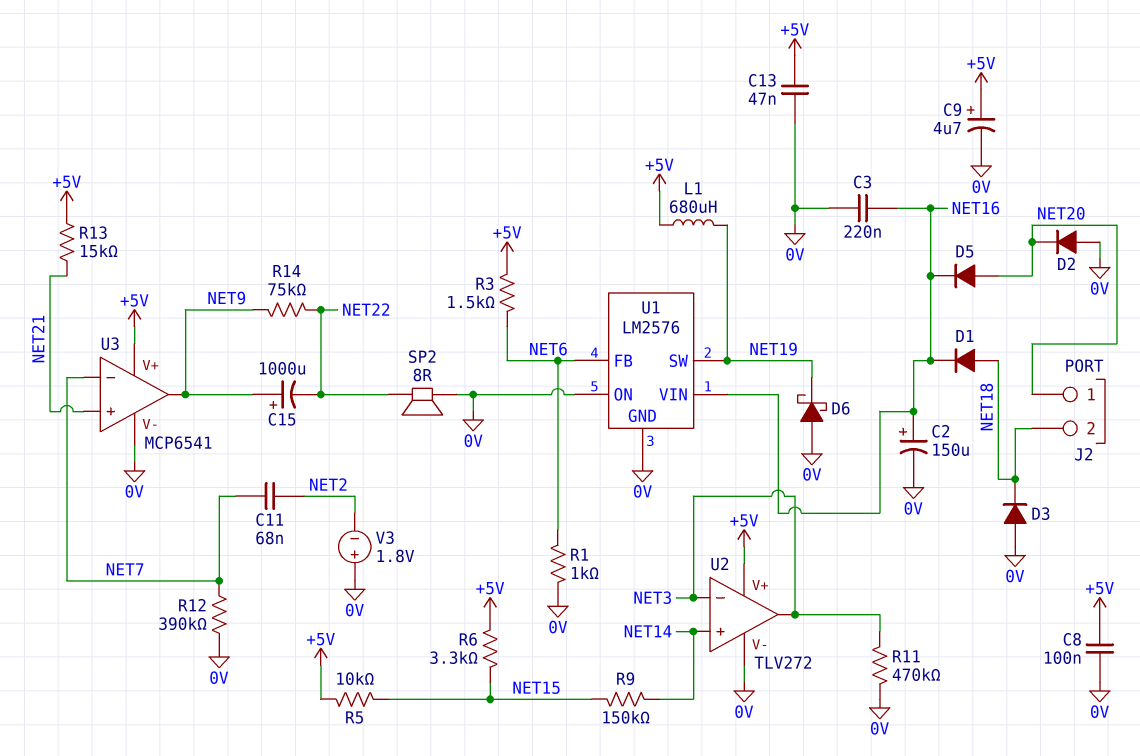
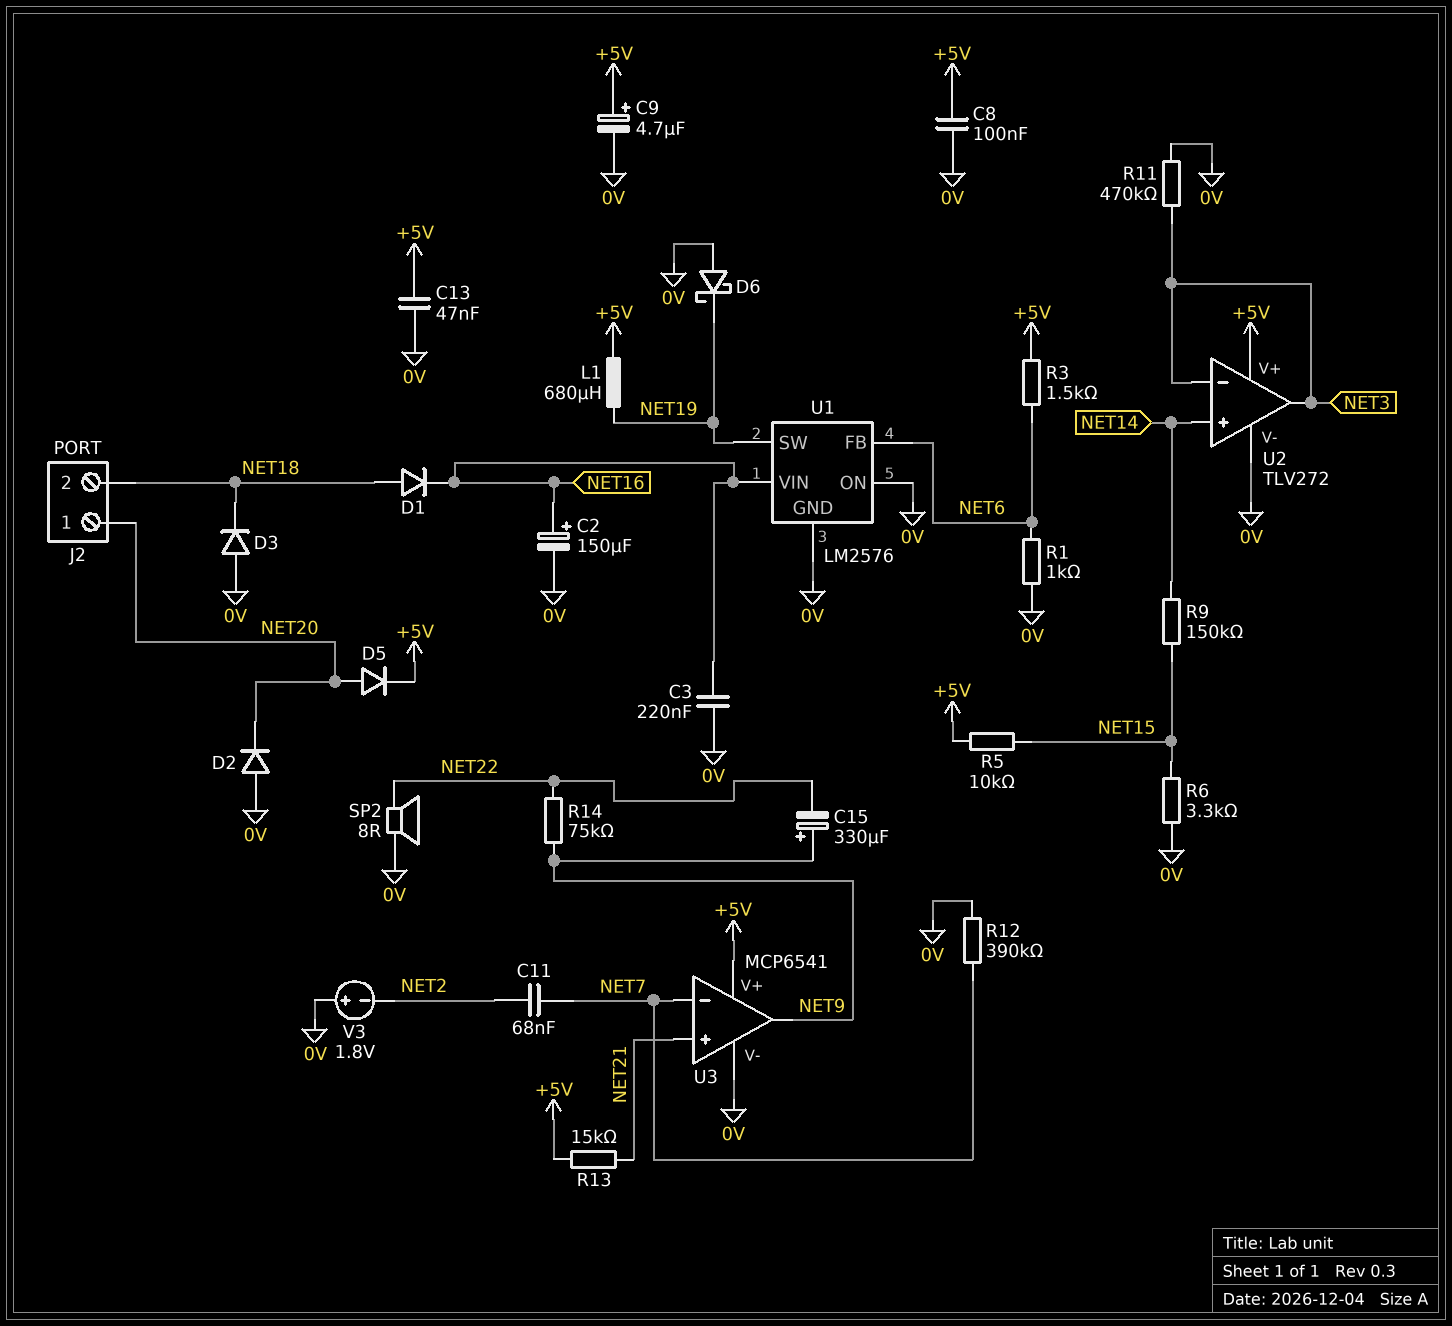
C15: 1000uF (plus NET9, minus NET22) -> 330uF (plus NET9, minus NET22)
D5: diode (A NET20, K NET16) -> diode (A NET20, K +5V)
R6: 3.3k (+5V, NET15) -> 3.3k (0V, NET15)

